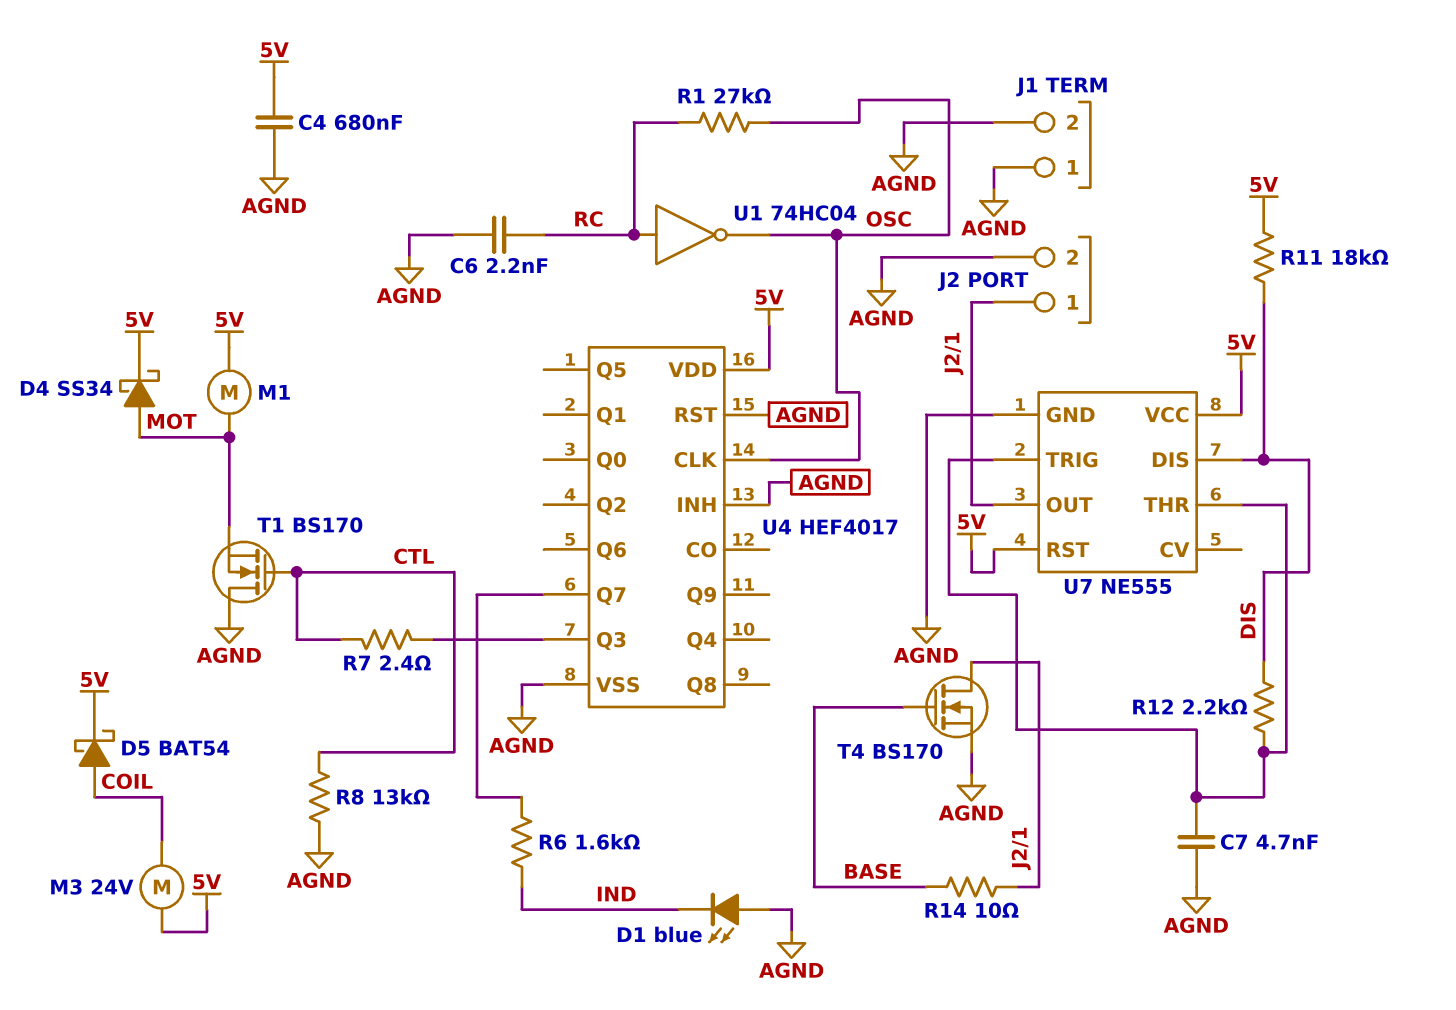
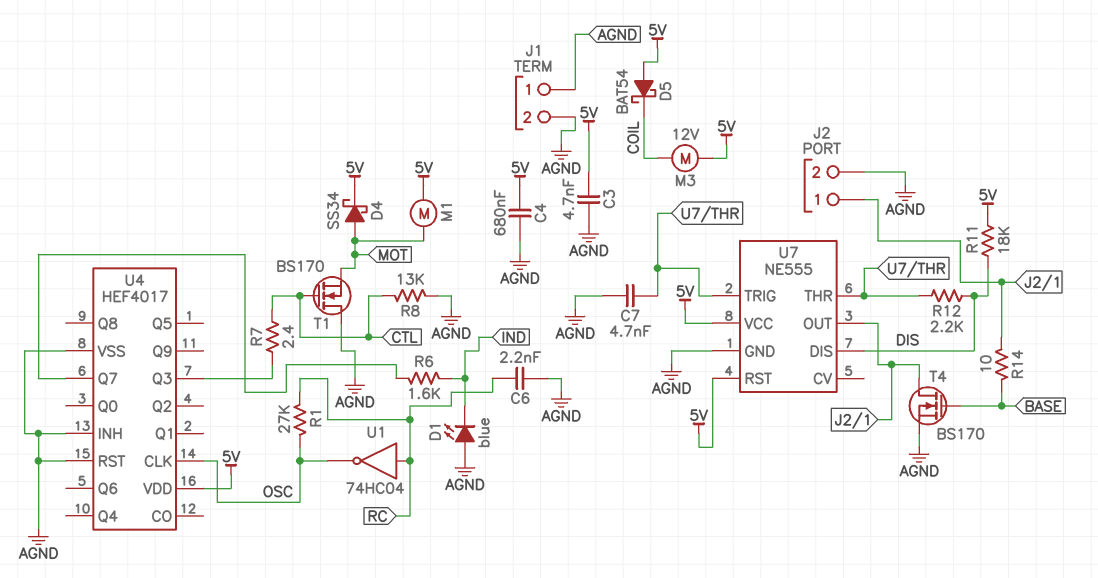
C3: none -> 4.7nF (5V, AGND)
D5: schottky BAT54 (A COIL, K 5V) -> schottky BAT54 (A 5V, K COIL)
M3: motor 24V (5V, COIL) -> motor 12V (5V, COIL)

